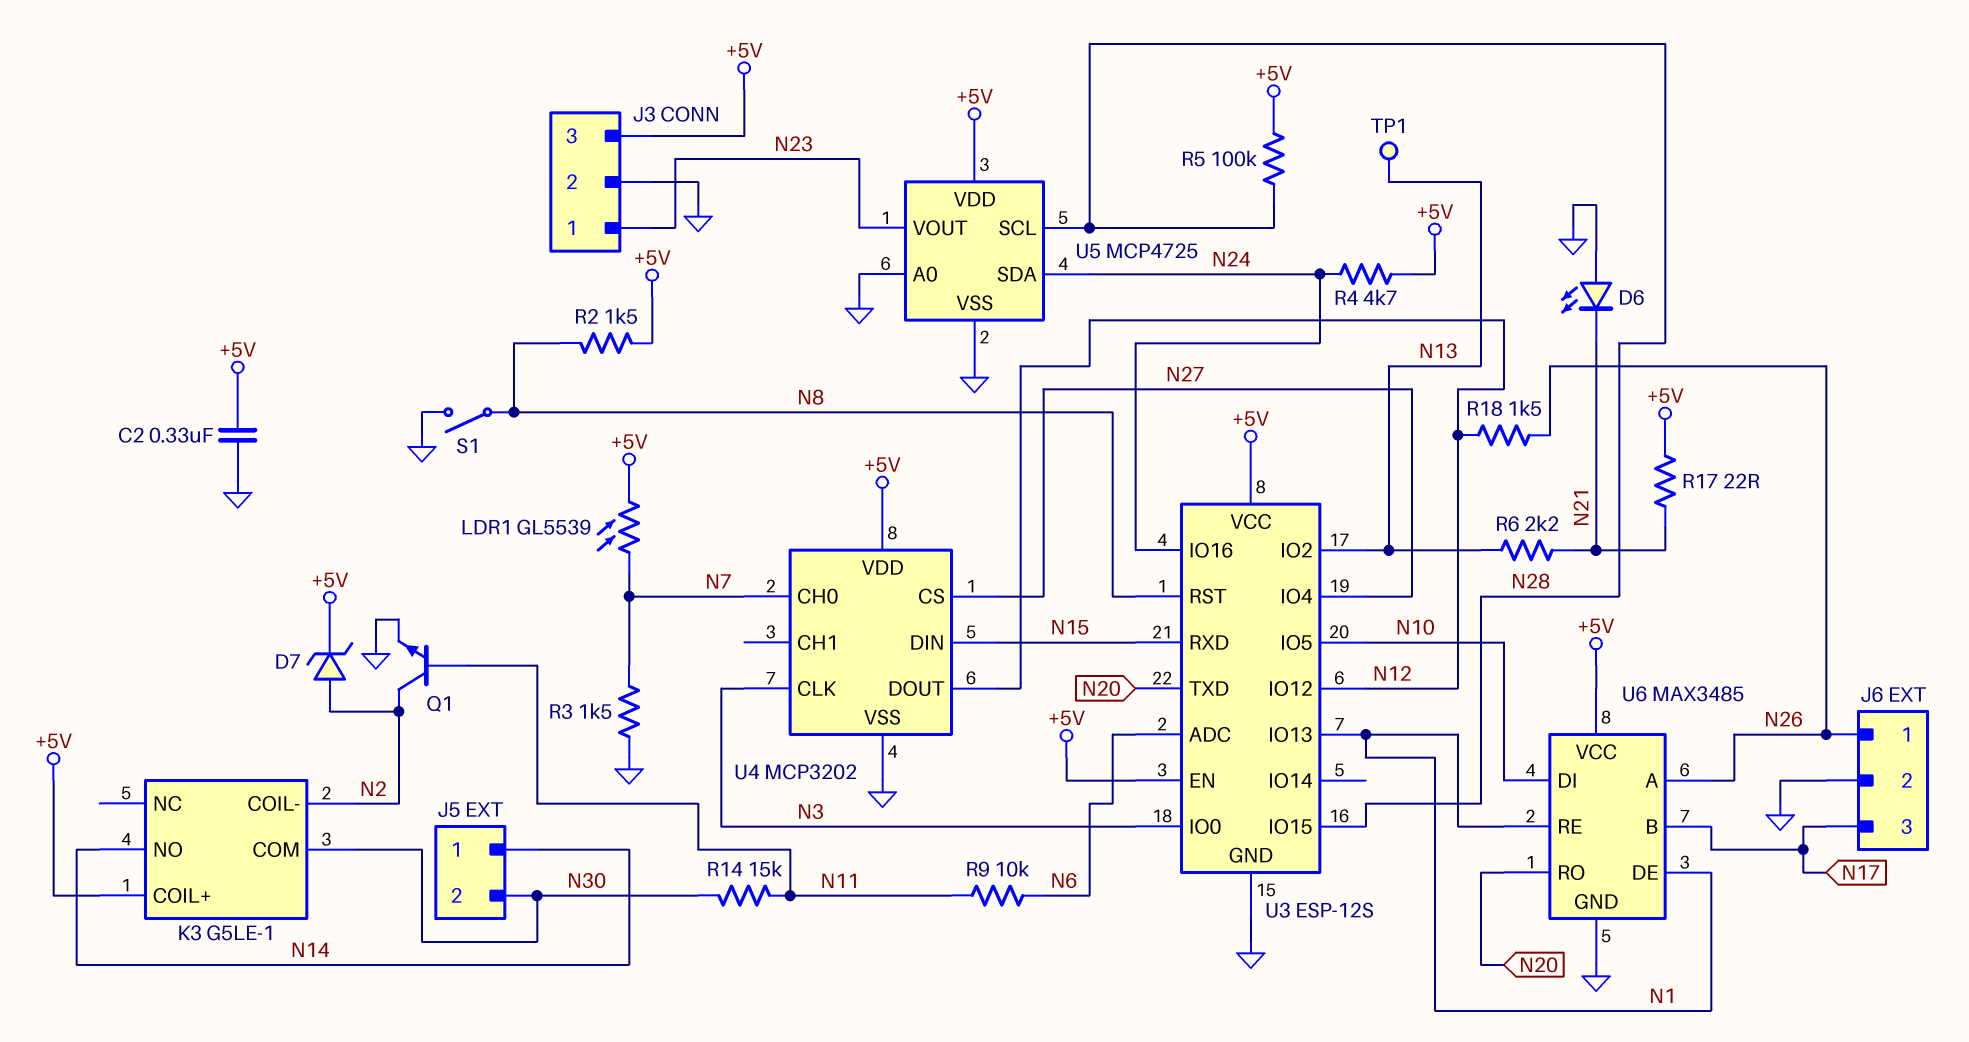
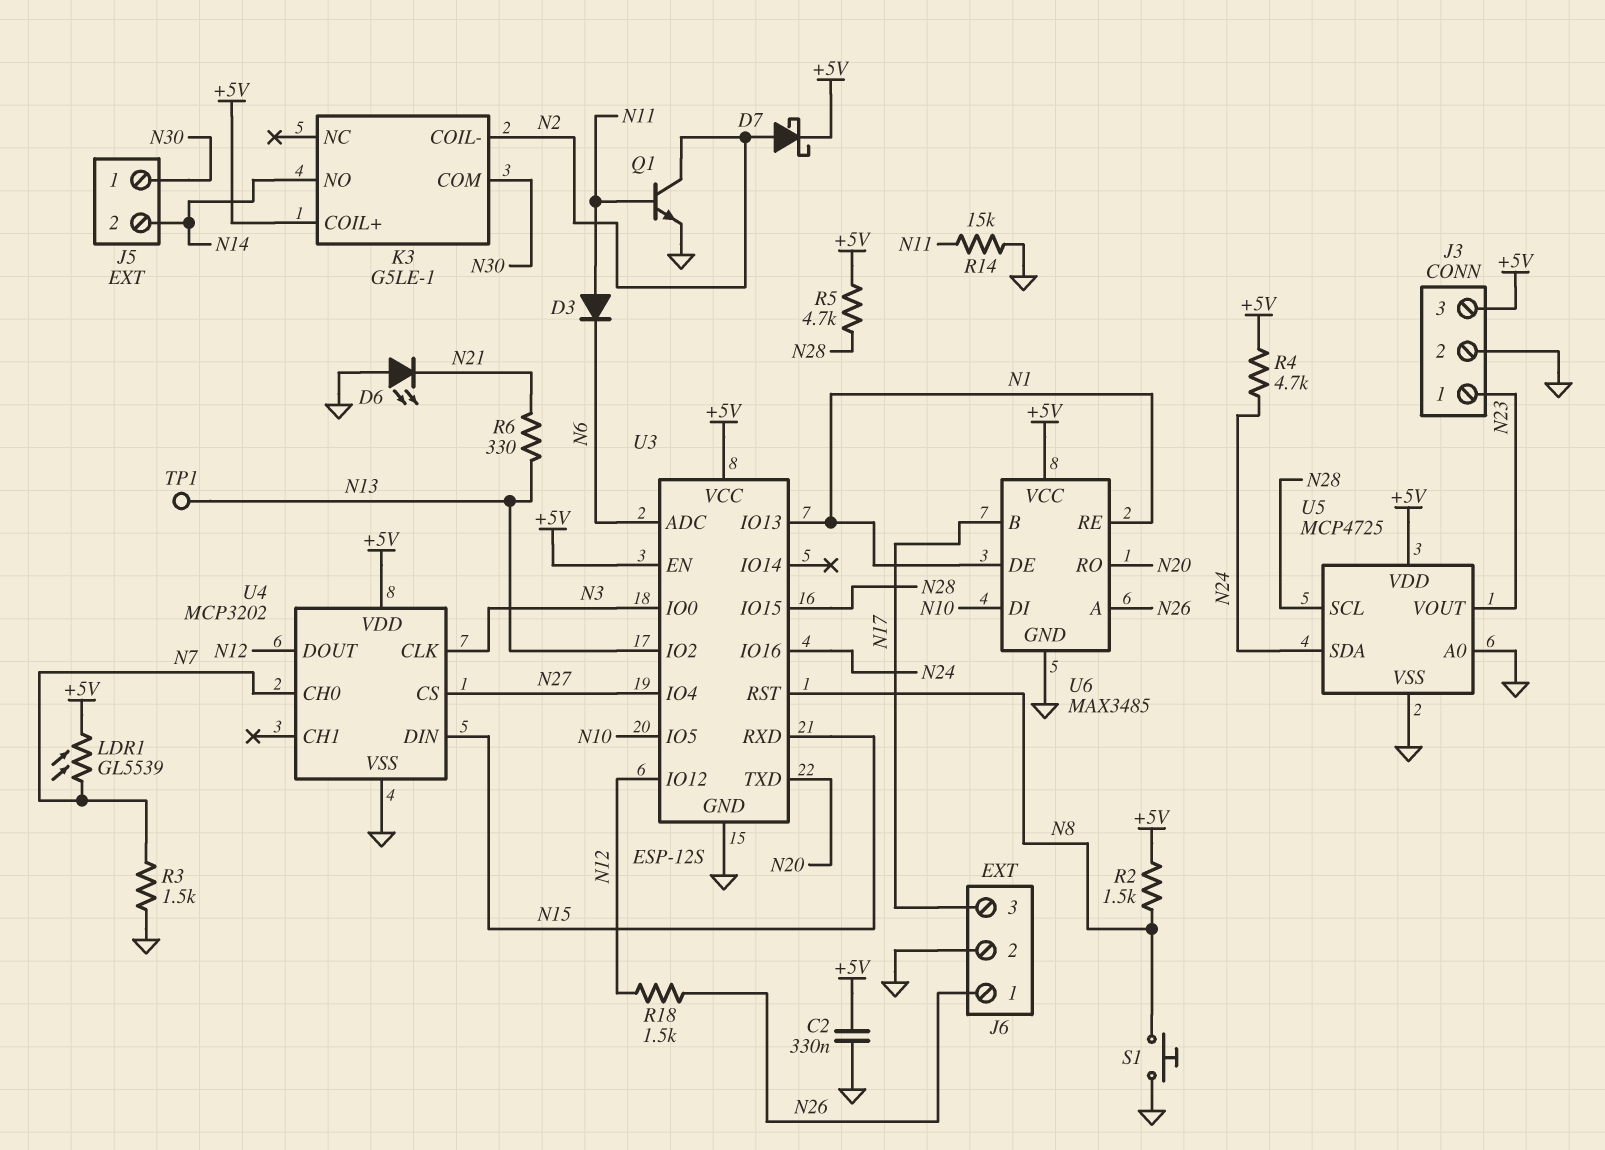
D3: none -> diode (A N11, K N6)
D7: zener (A N2, K +5V) -> schottky (A N2, K +5V)
J5 pin 1: N14 -> N30
J5 pin 2: N30 -> N14
R5: 100k (+5V, N28) -> 4.7k (+5V, N28)
R6: 2.2k (N13, N21) -> 330 (N13, N21)
R9: 10k (N6, N11) -> none
R14: 15k (N11, N30) -> 15k (GND, N11)
R17: 22 (+5V, N21) -> none
S1: switch (GND, N8) -> button (GND, N8)

